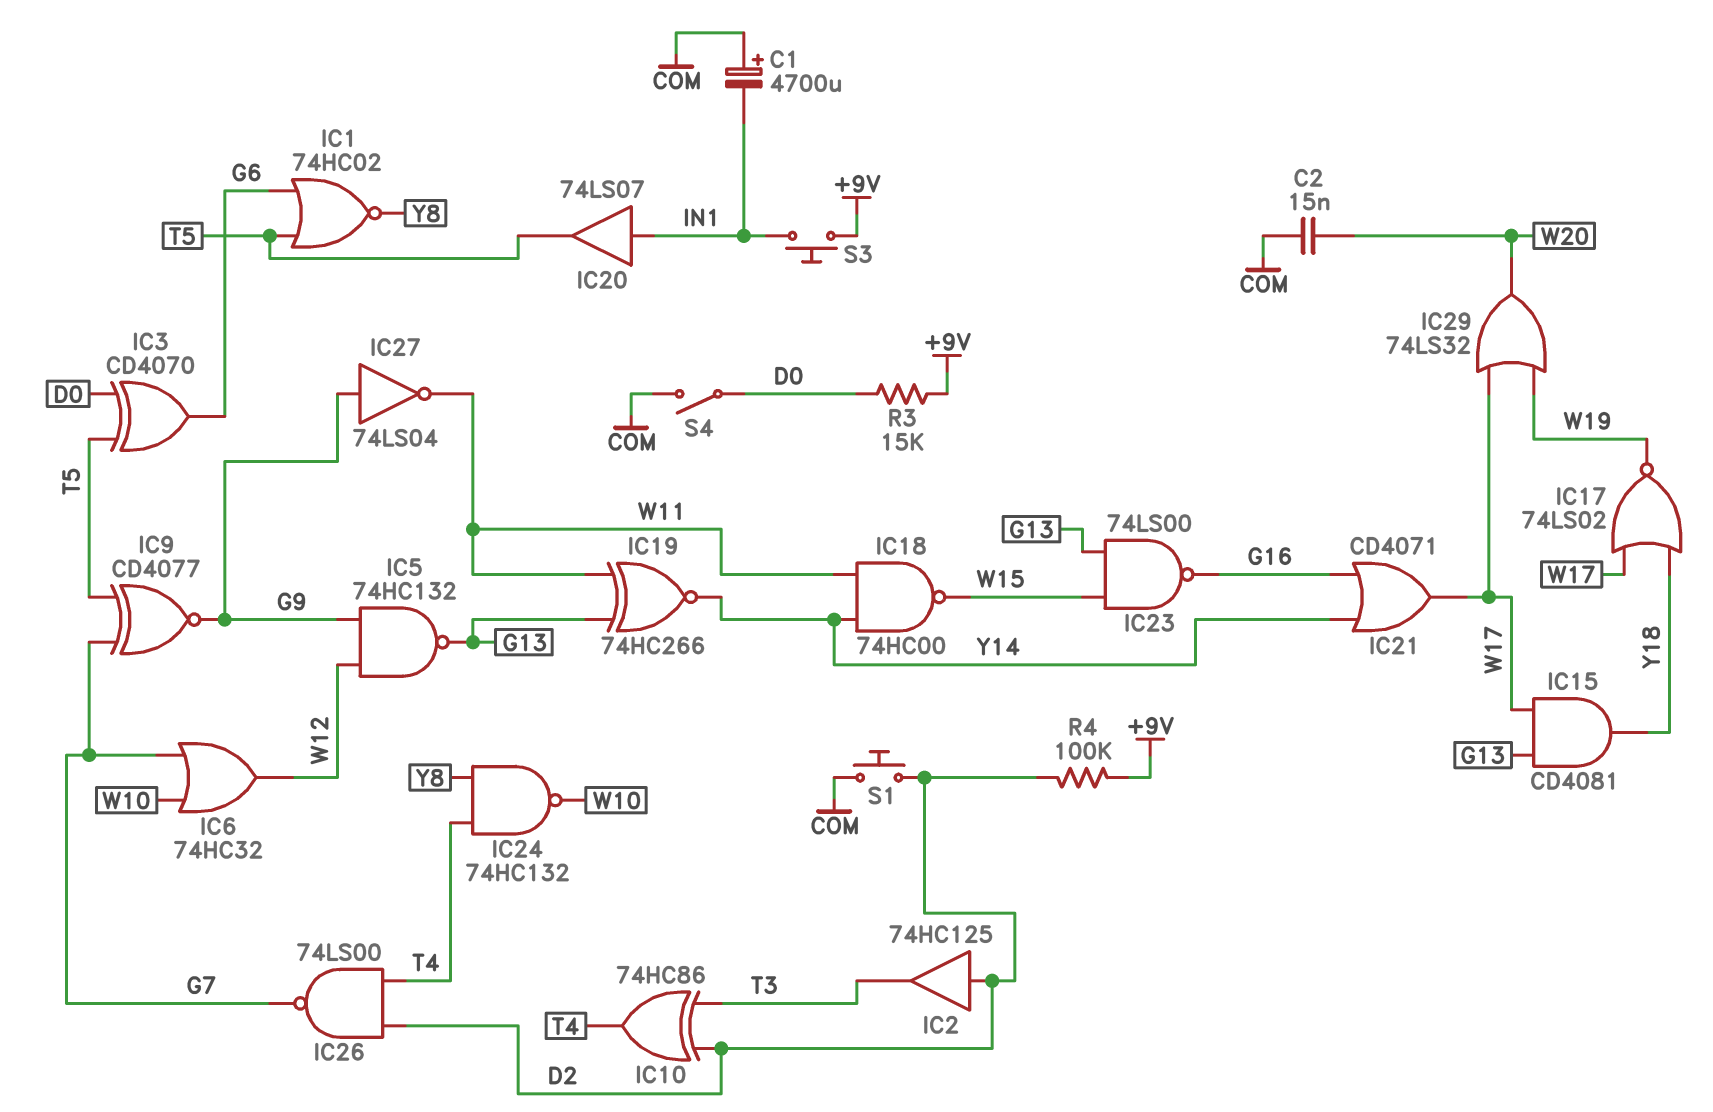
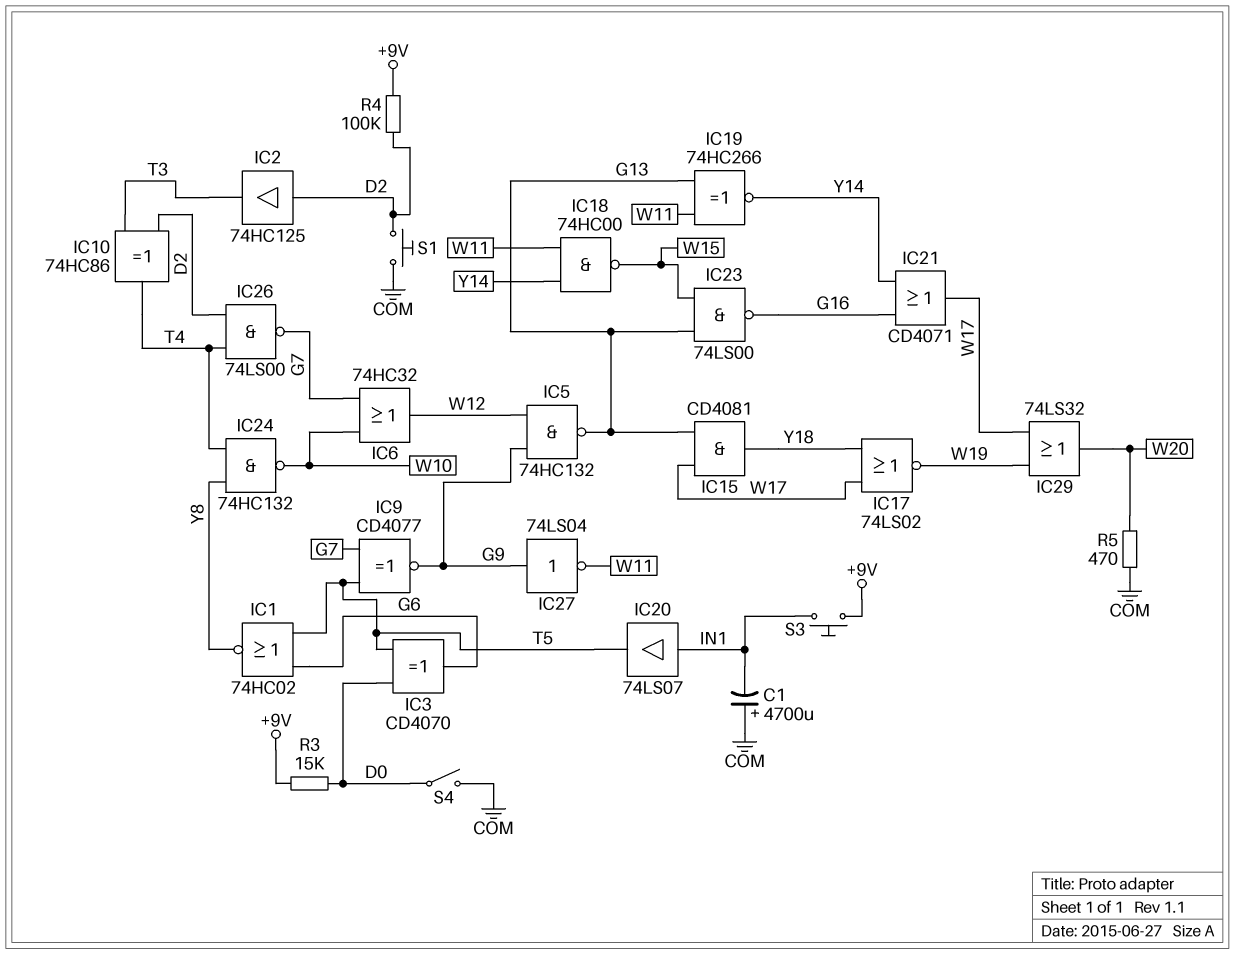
C2: 15nF (COM, W20) -> none
R5: none -> 470 (COM, W20)

